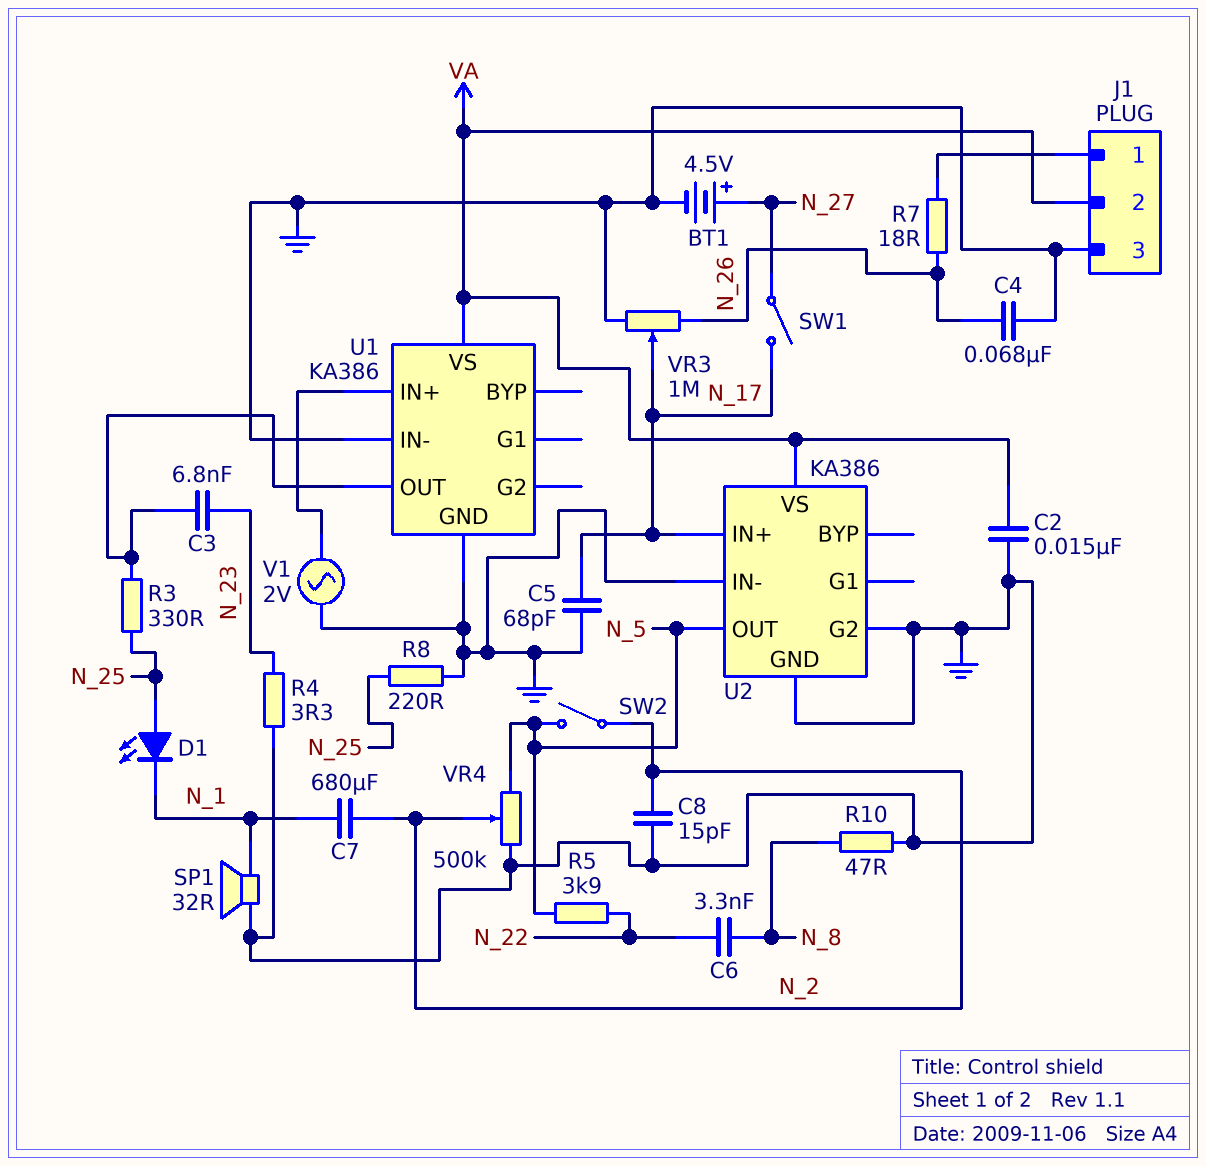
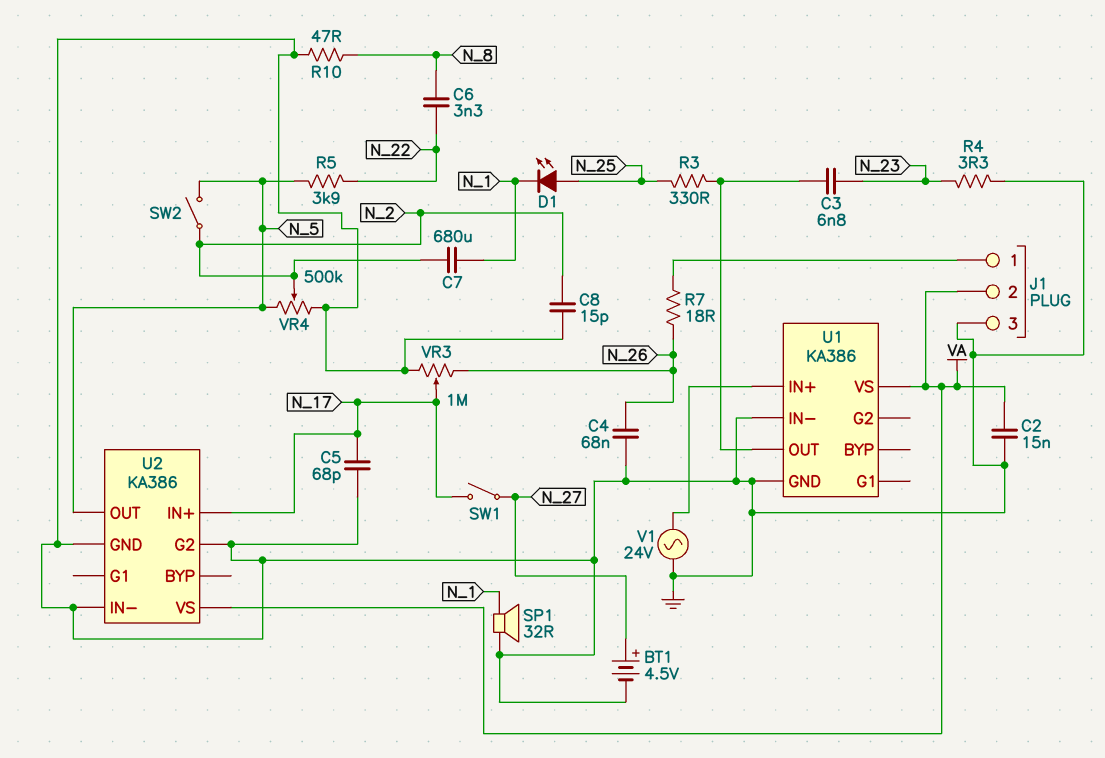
R8: 220 (GND, N_25) -> none
V1: AC 2V (GND, U1/IN+) -> AC 24V (GND, U1/IN+)

